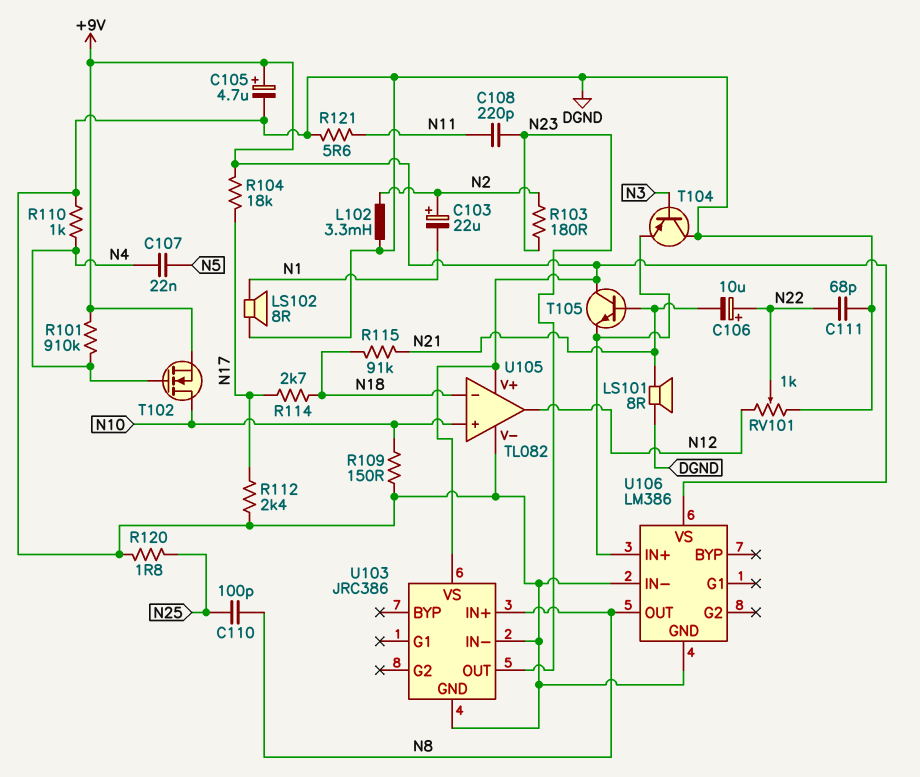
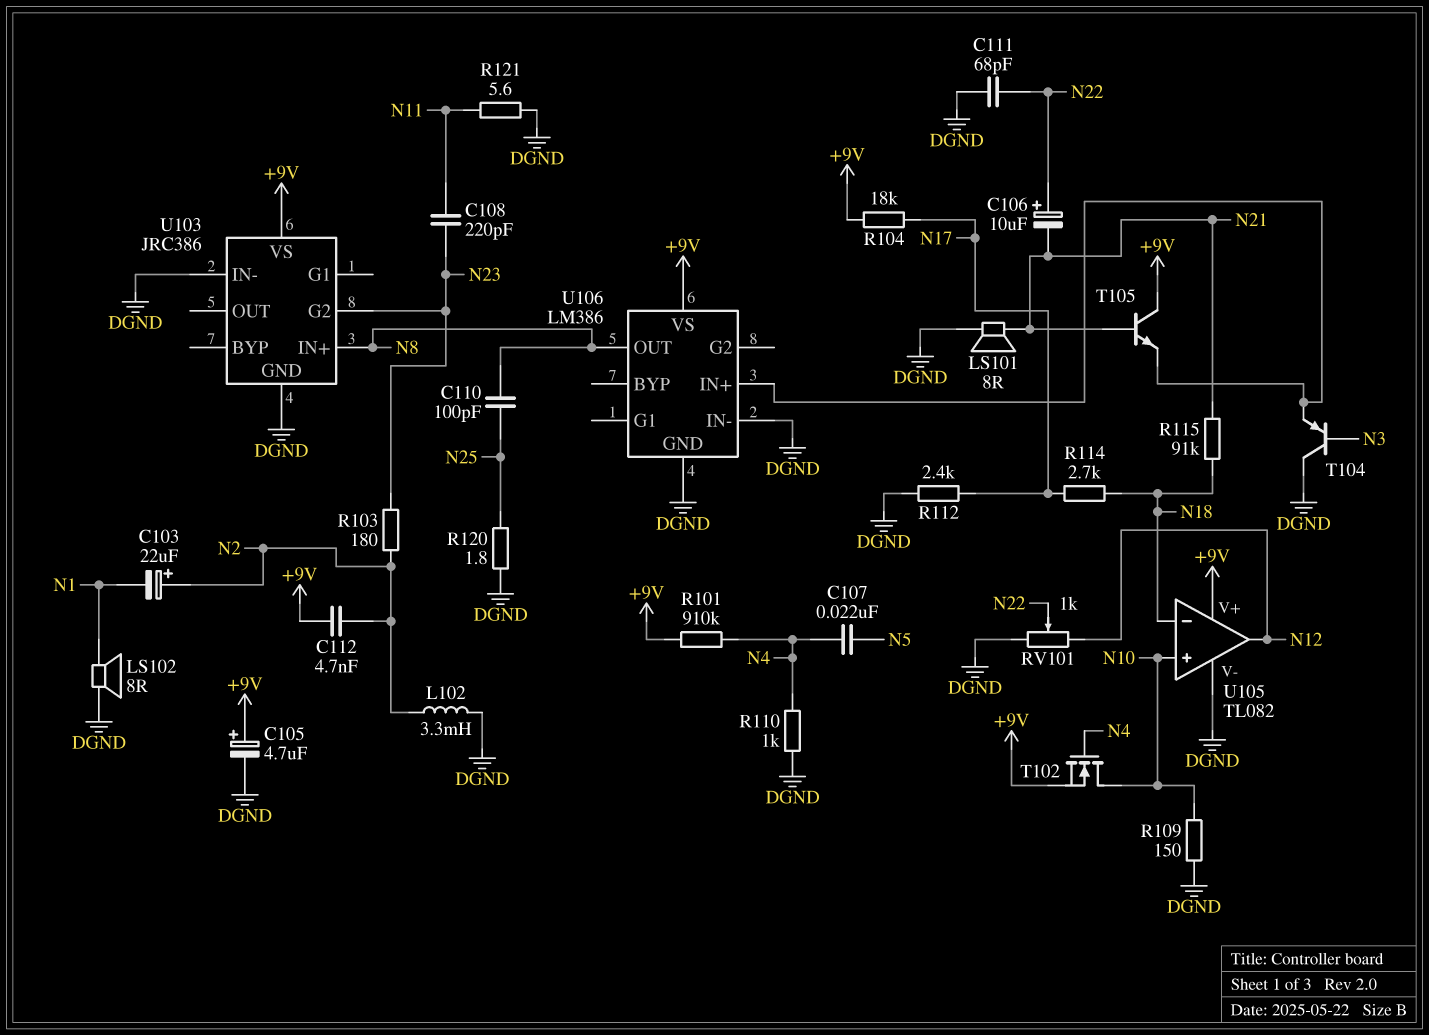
C112: none -> 4.7nF (+9V, N2)
U103 pin G2: none -> N23
U103 pin OUT: N23 -> none

